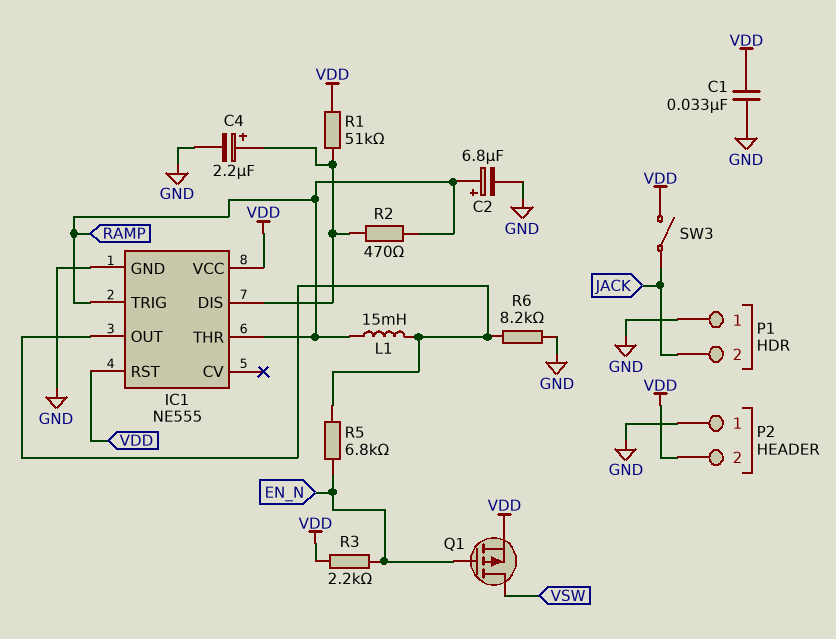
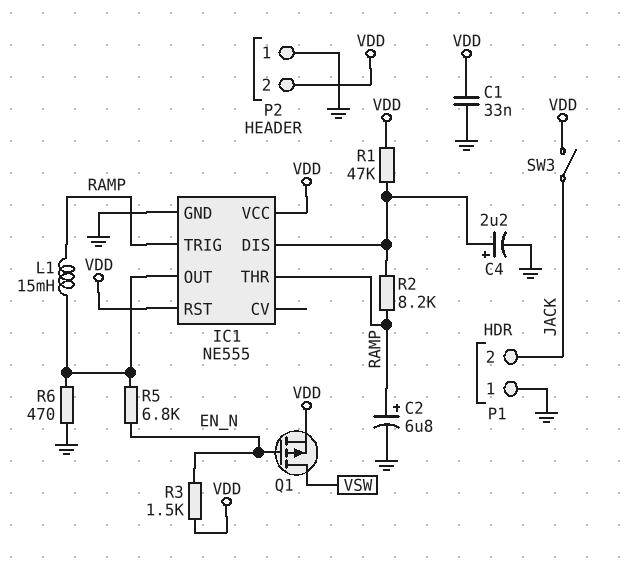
R1: 51k (IC1/DIS, VDD) -> 47k (IC1/DIS, VDD)
R2: 470 (IC1/DIS, RAMP) -> 8.2k (IC1/DIS, RAMP)
R3: 2.2k (EN_N, VDD) -> 1.5k (EN_N, VDD)
R6: 8.2k (GND, IC1/OUT) -> 470 (GND, IC1/OUT)

